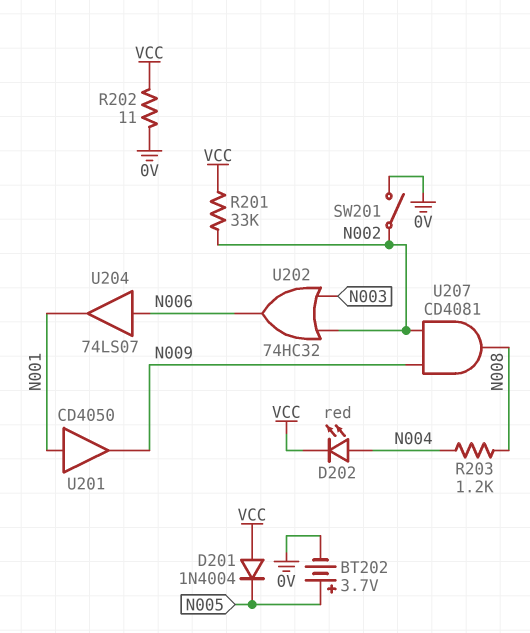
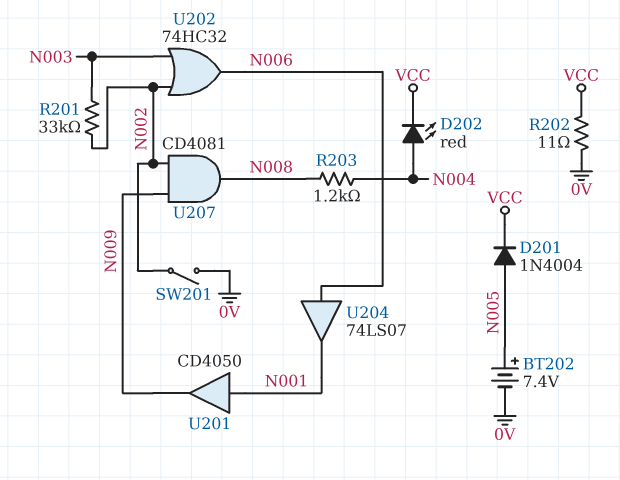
BT202: 3.7V (plus N005, minus 0V) -> 7.4V (plus N005, minus 0V)
D201: diode 1N4004 (A VCC, K N005) -> diode 1N4004 (A N005, K VCC)
R201: 33k (N002, VCC) -> 33k (N002, N003)

